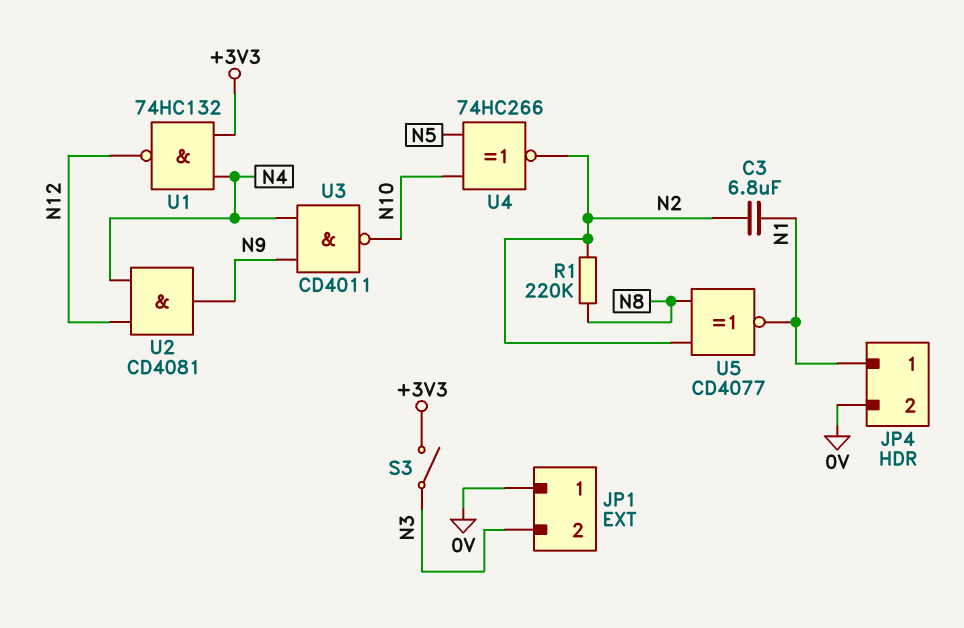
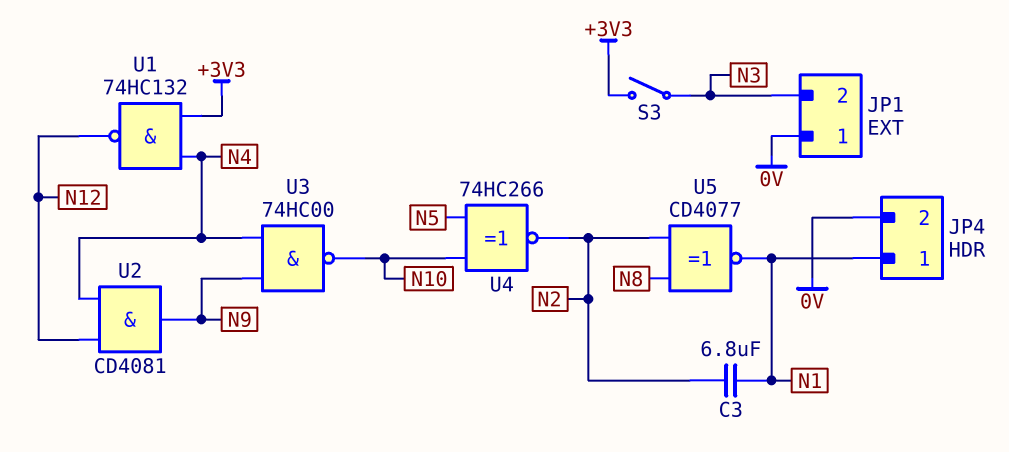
R1: 220k (N2, N8) -> none
U3: NAND CD4011 (in N4, in N9, out N10) -> NAND 74HC00 (in N4, in N9, out N10)

